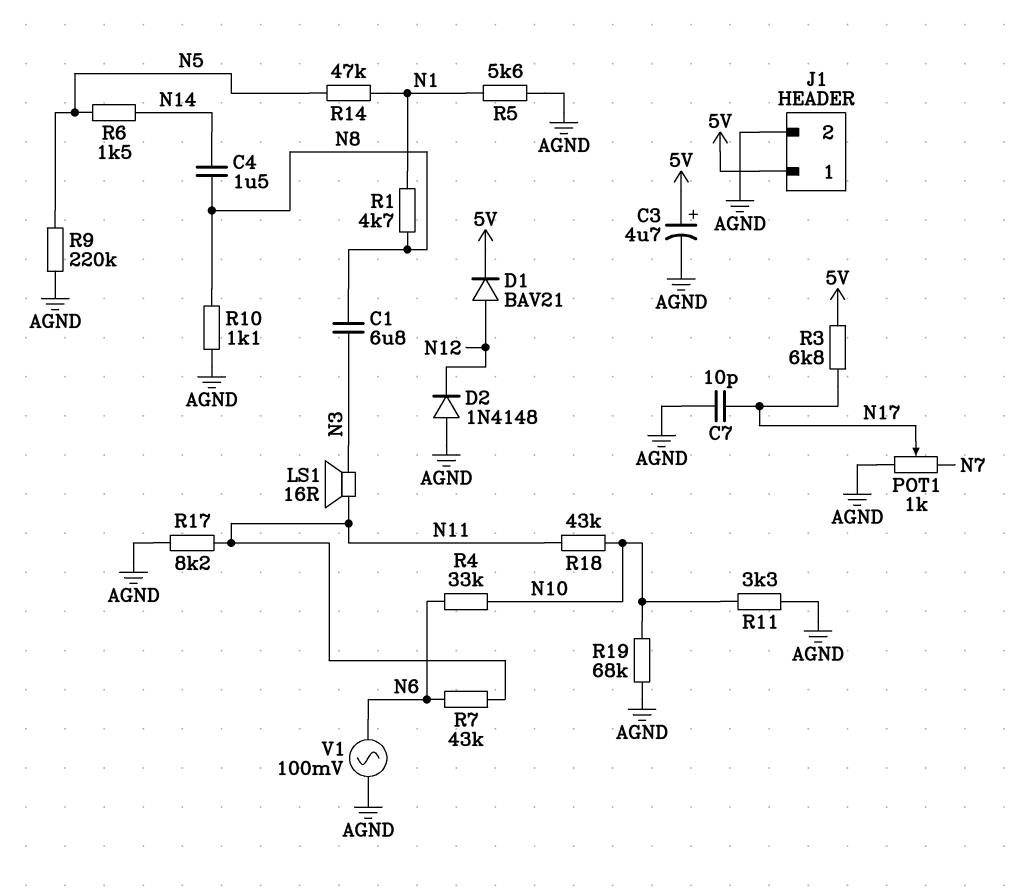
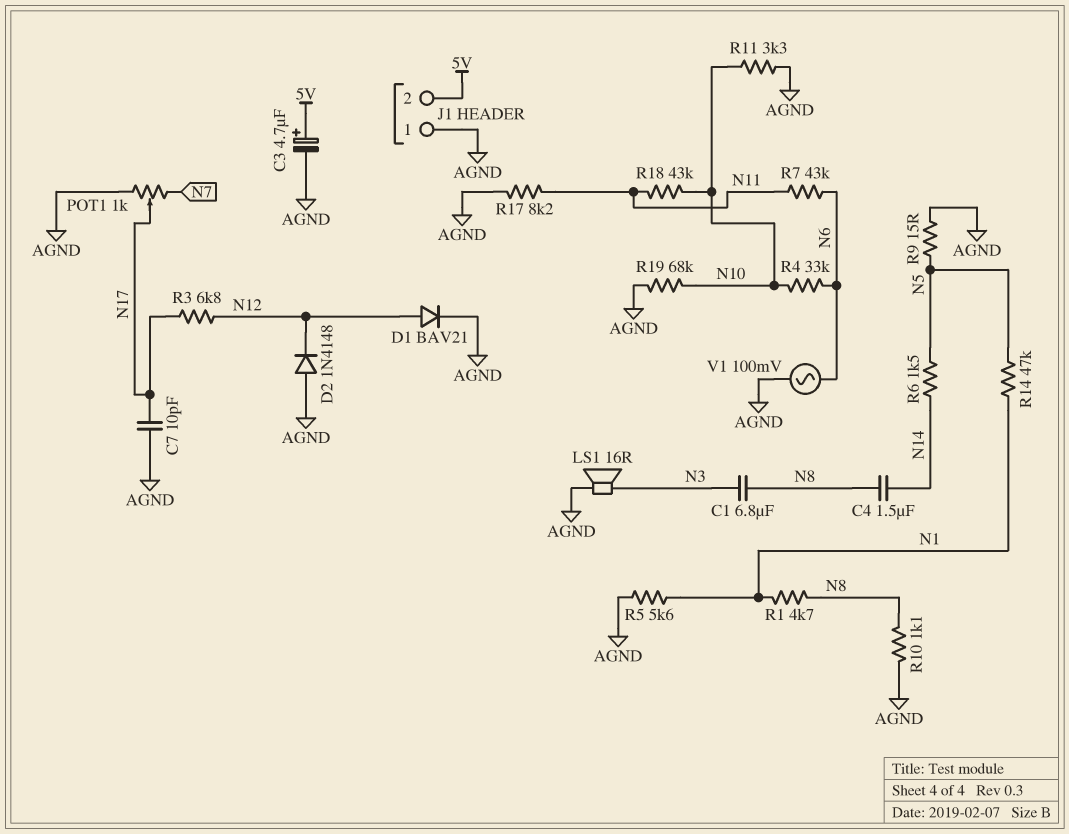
D1: diode BAV21 (A N12, K 5V) -> diode BAV21 (A N12, K AGND)
J1 pin 1: 5V -> AGND
J1 pin 2: AGND -> 5V
LS1: speaker 16R (N3, N11) -> speaker 16R (AGND, N3)
R3: 6.8k (5V, N17) -> 6.8k (N12, N17)
R9: 220k (AGND, N5) -> 15 (AGND, N5)

